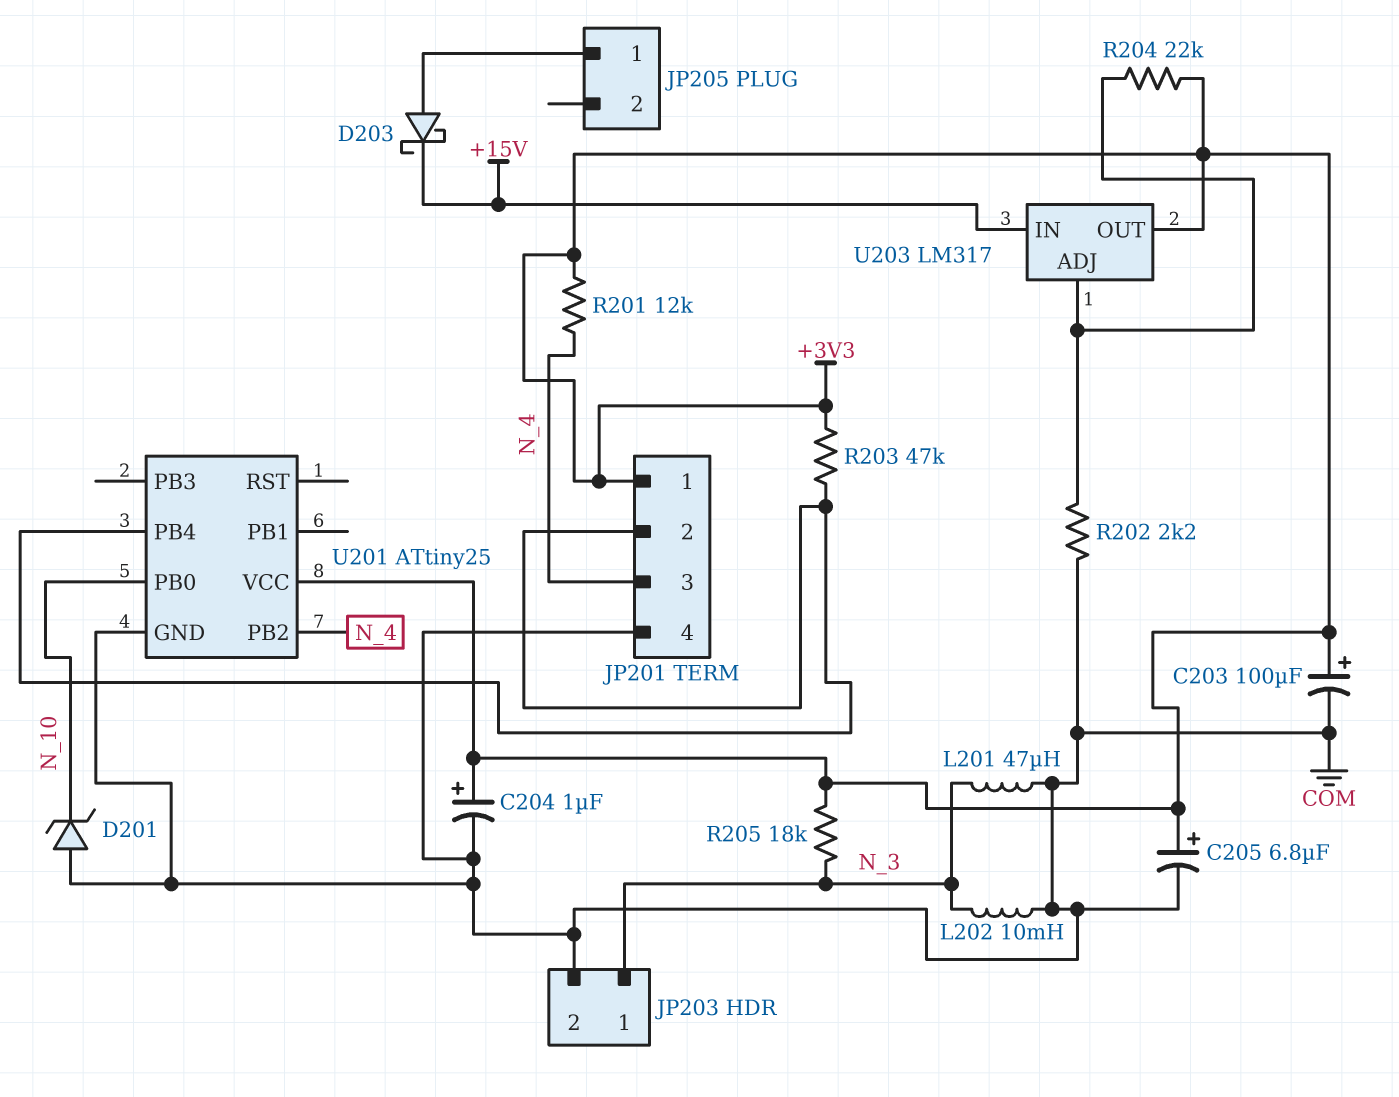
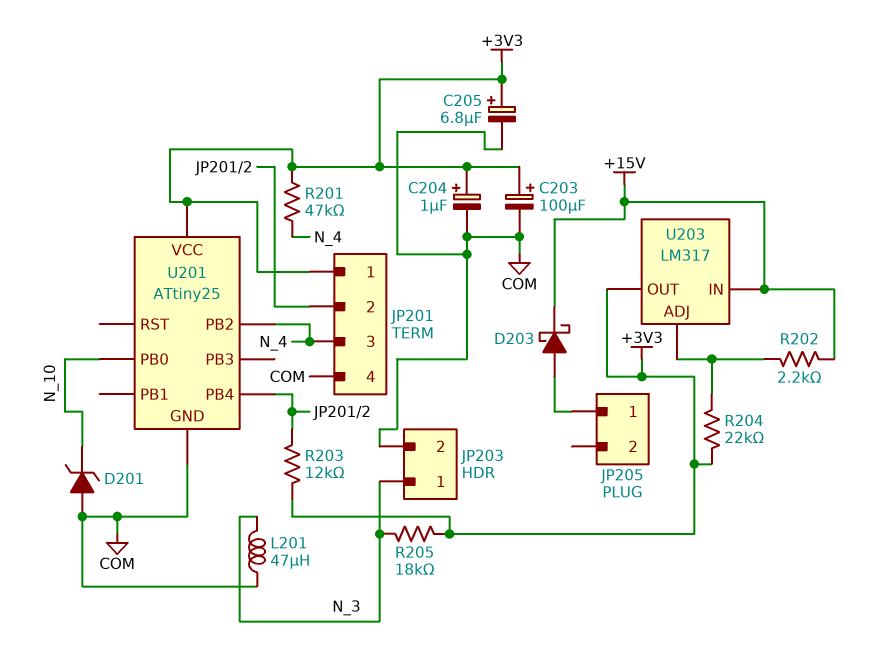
L202: 10mH (COM, N_3) -> none
R201: 12k (+3V3, N_4) -> 47k (+3V3, N_4)
R202: 2.2k (COM, U203/ADJ) -> 2.2k (+15V, U203/ADJ)
R203: 47k (+3V3, JP201/2) -> 12k (+3V3, JP201/2)

